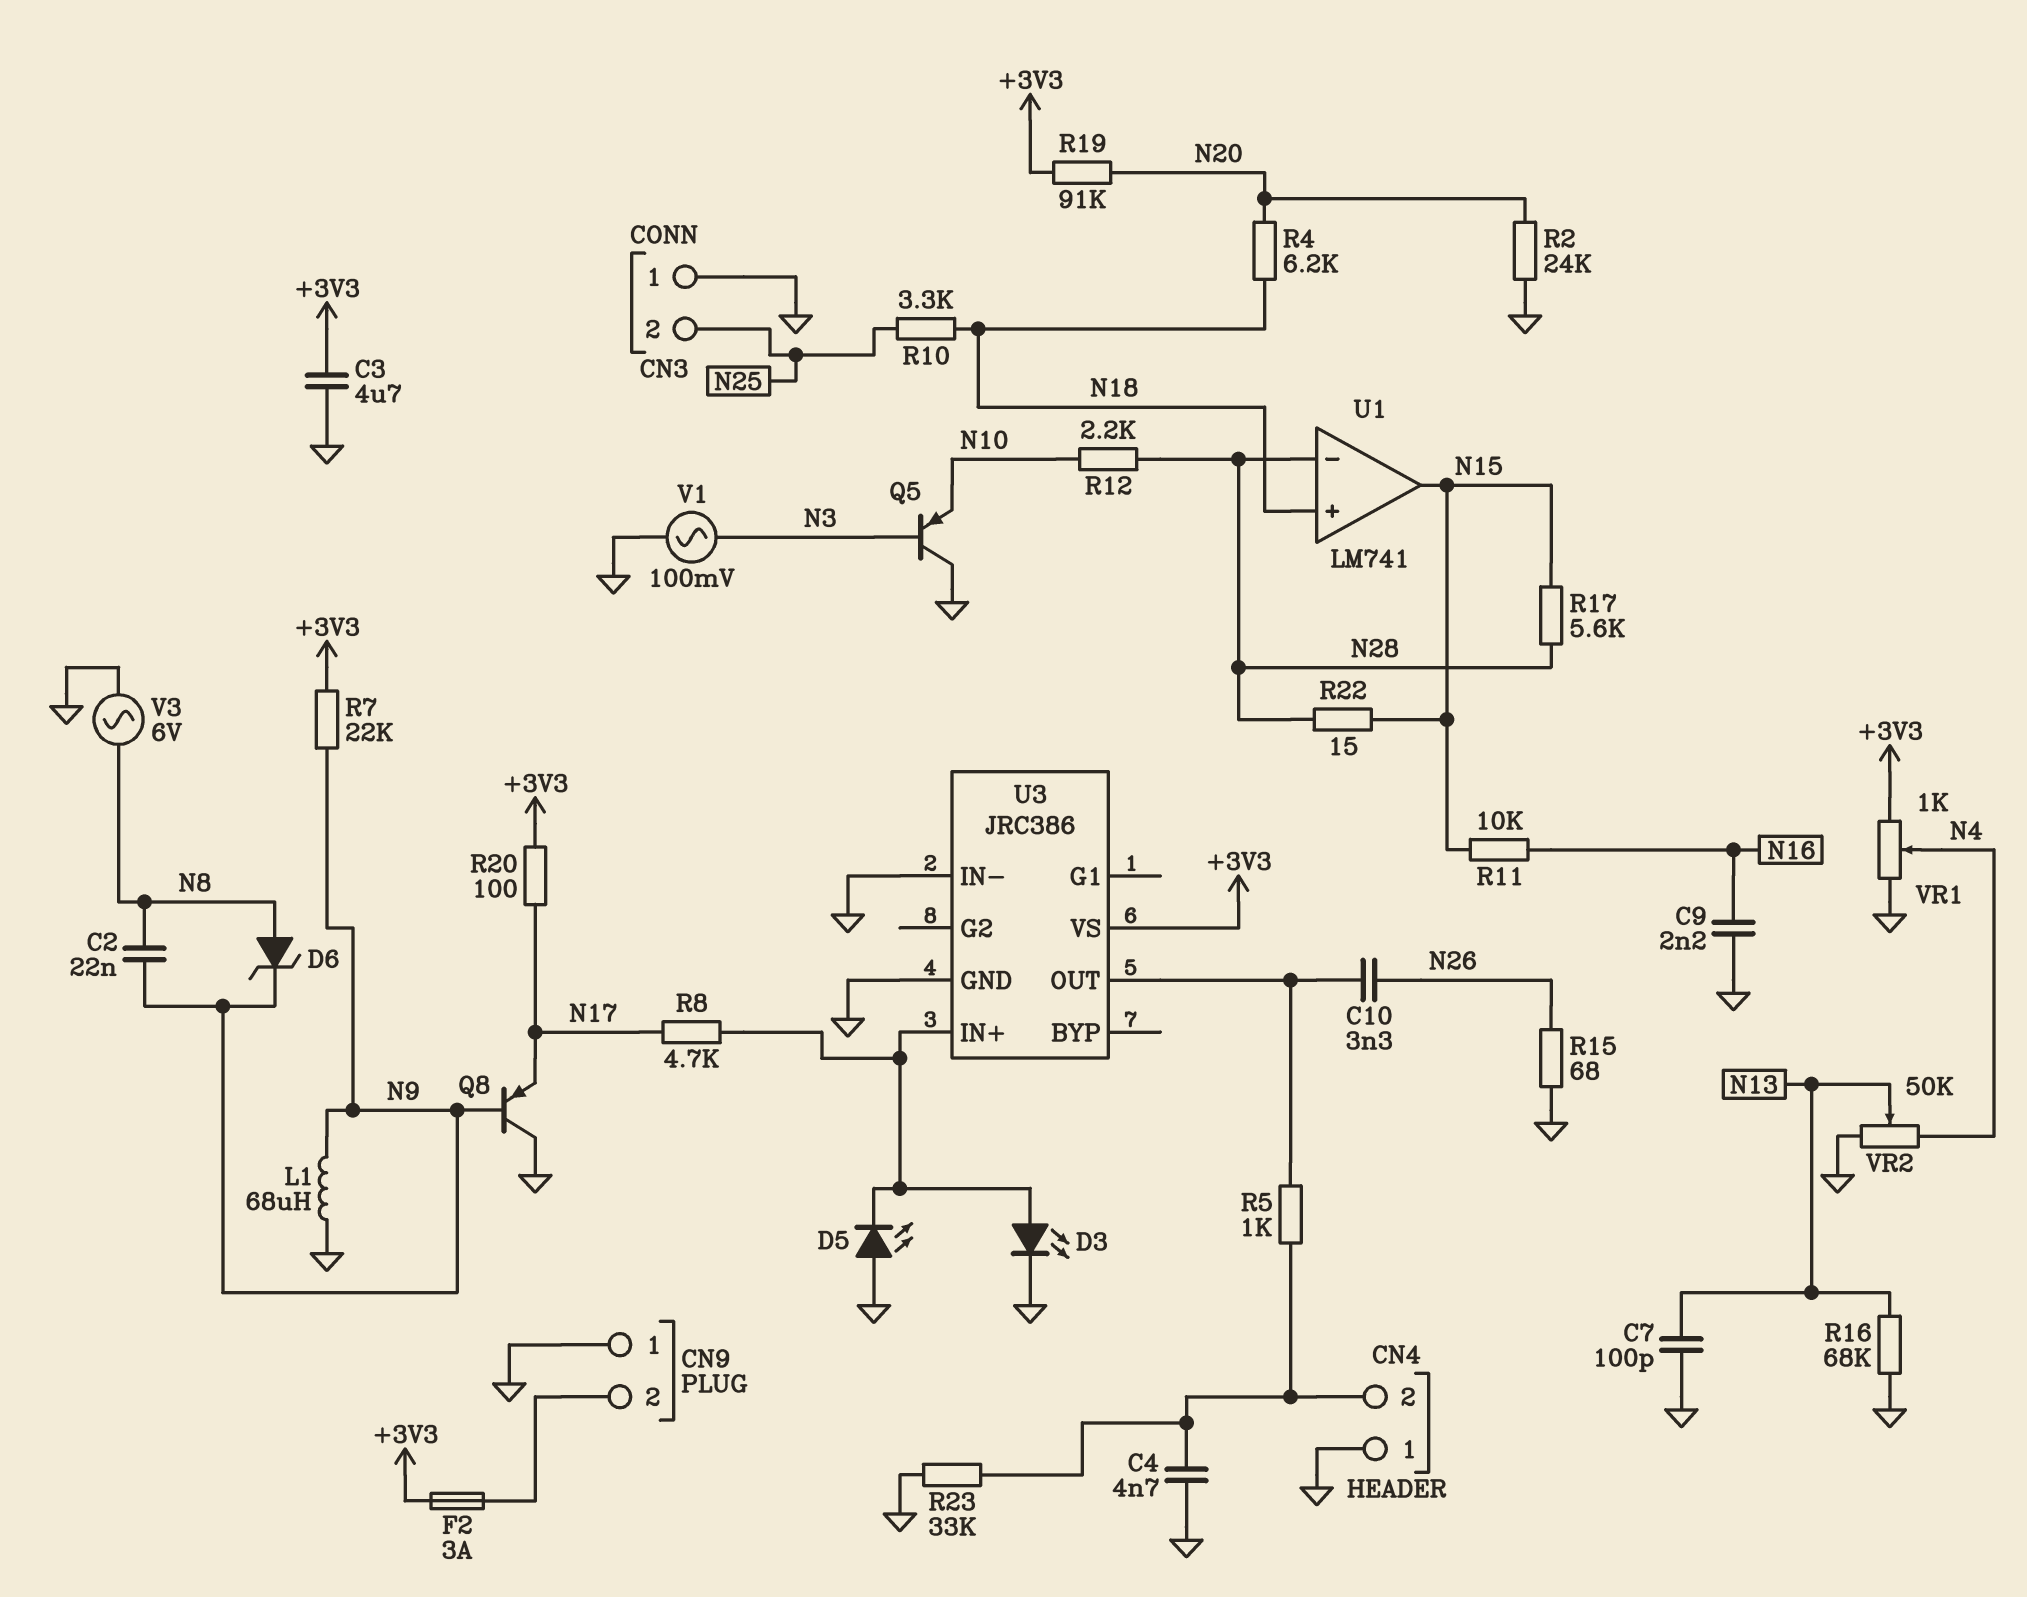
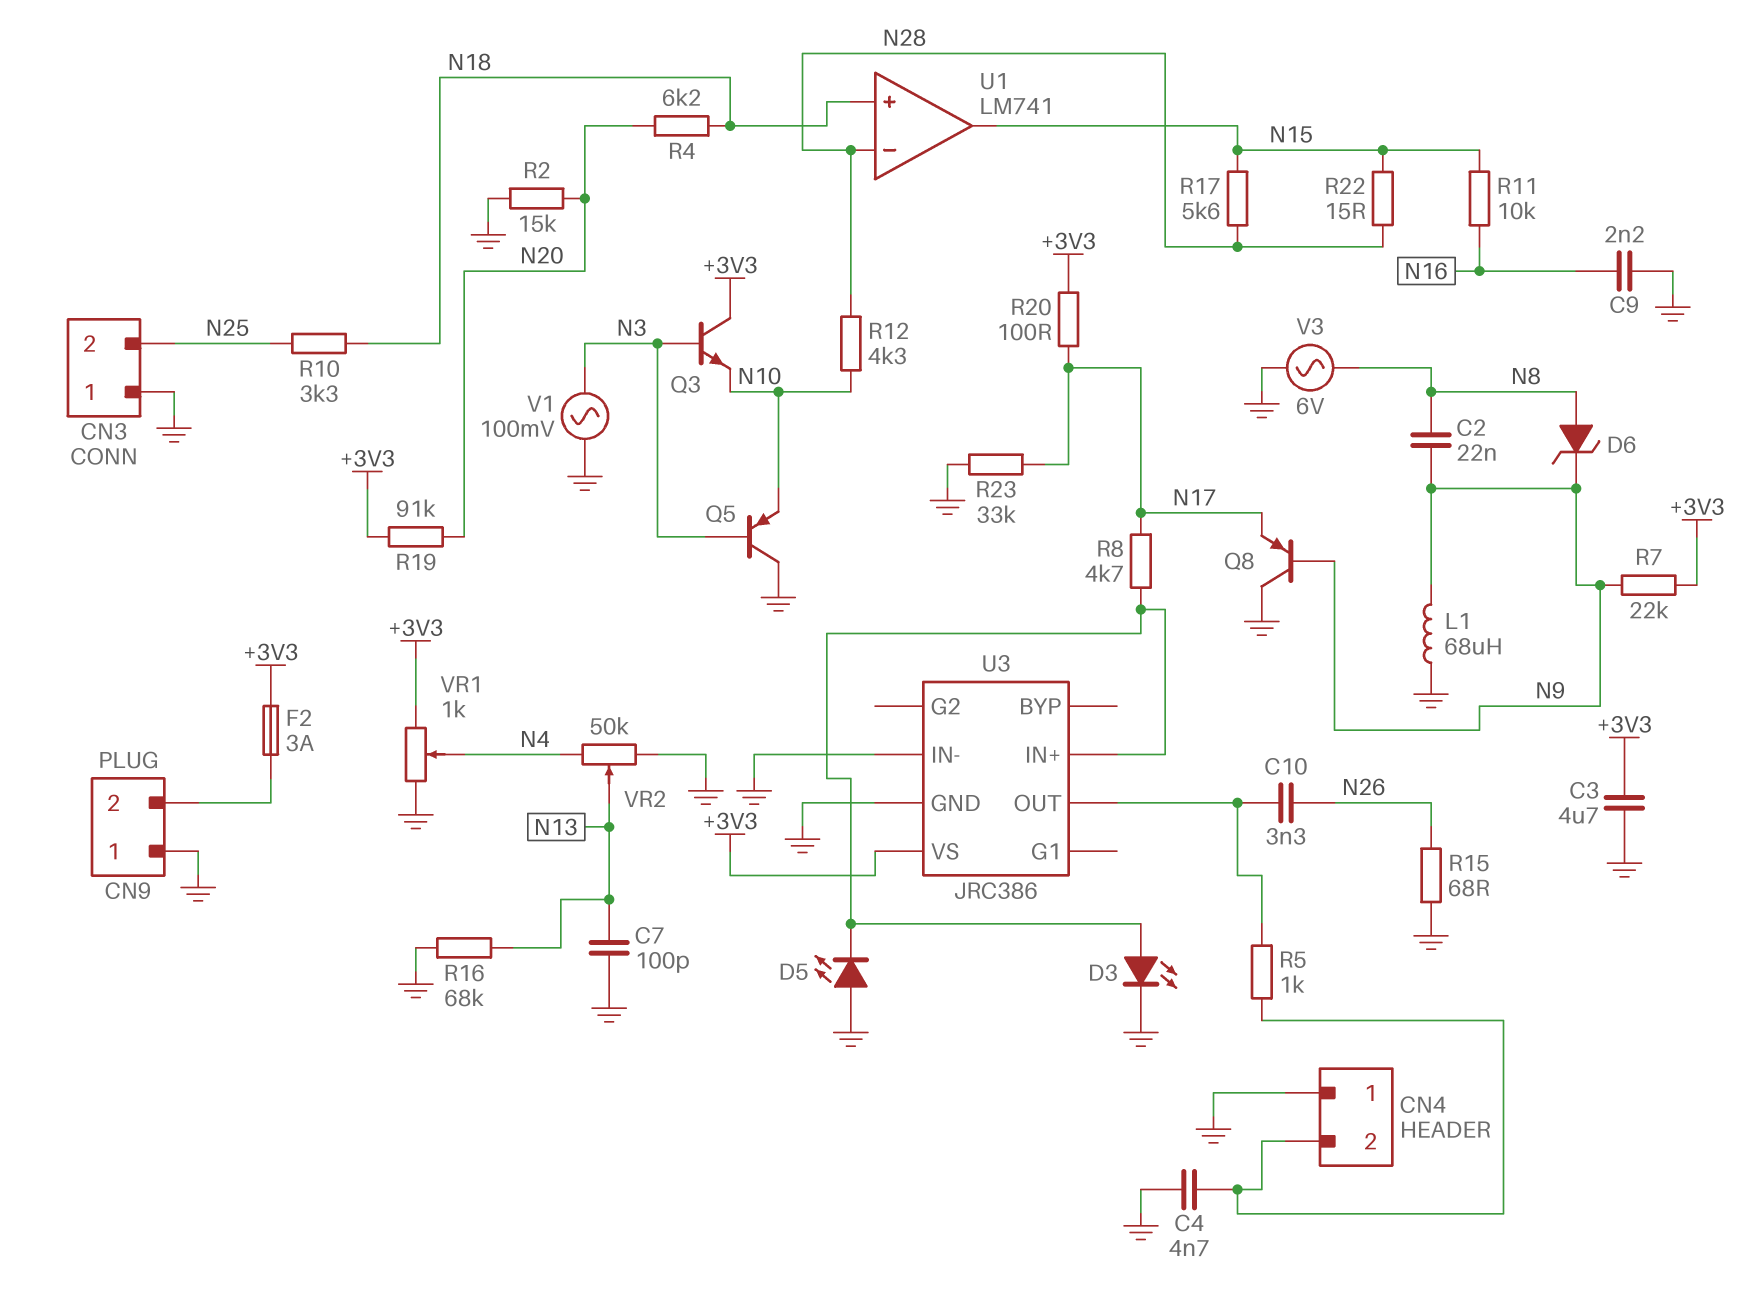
Q3: none -> NPN (B N3, C +3V3, E N10)
R2: 24k (GND, N20) -> 15k (GND, N20)
R12: 2.2k (N10, N28) -> 4.3k (N10, N28)
R23: 33k (CN4/2, GND) -> 33k (GND, N17)

